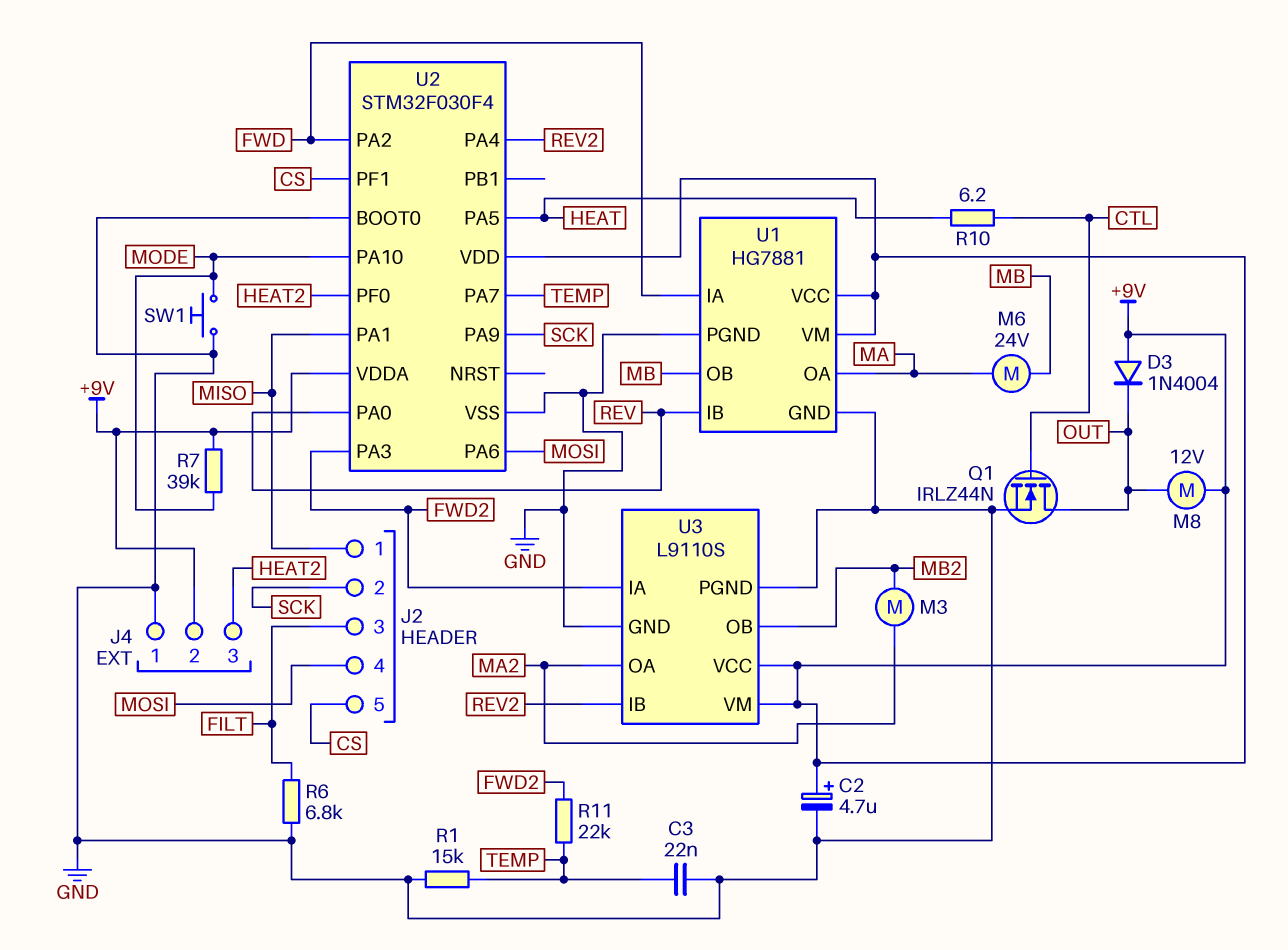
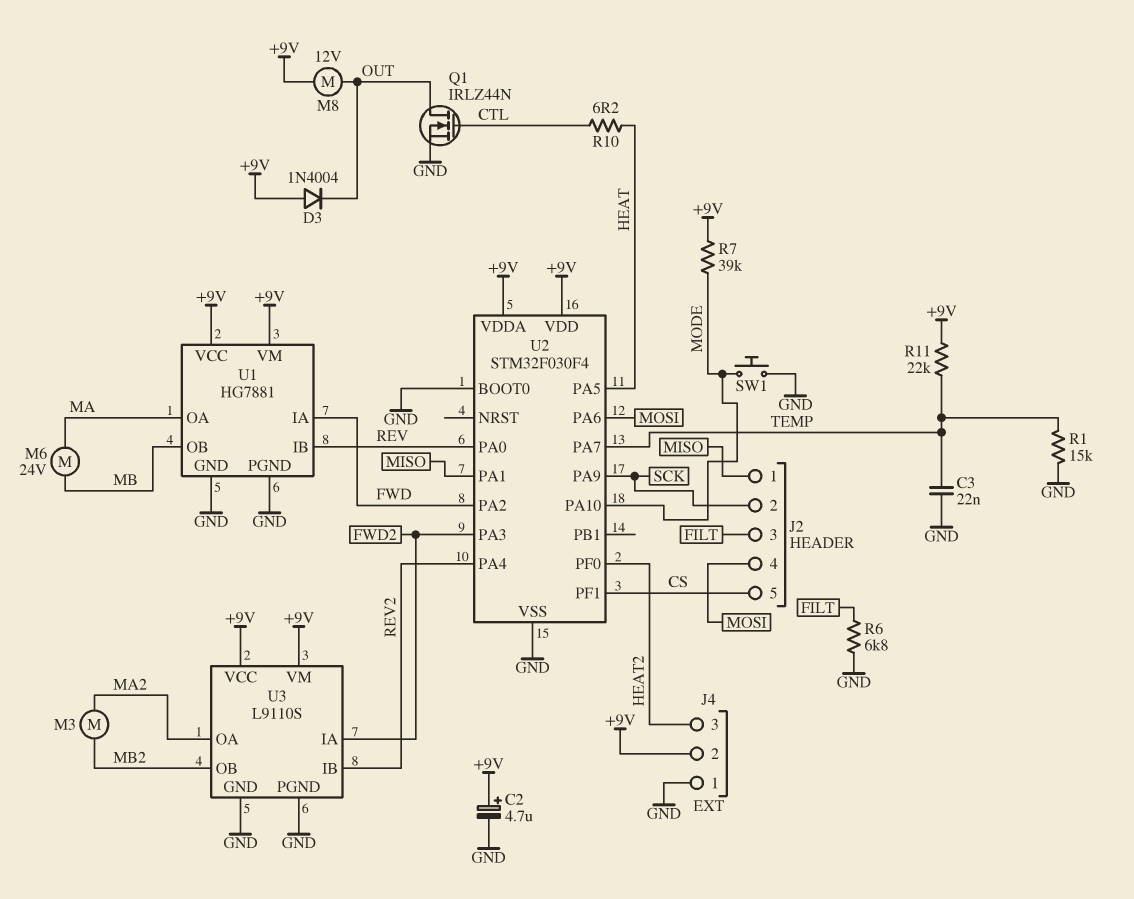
R11: 22k (FWD2, TEMP) -> 22k (+9V, TEMP)

